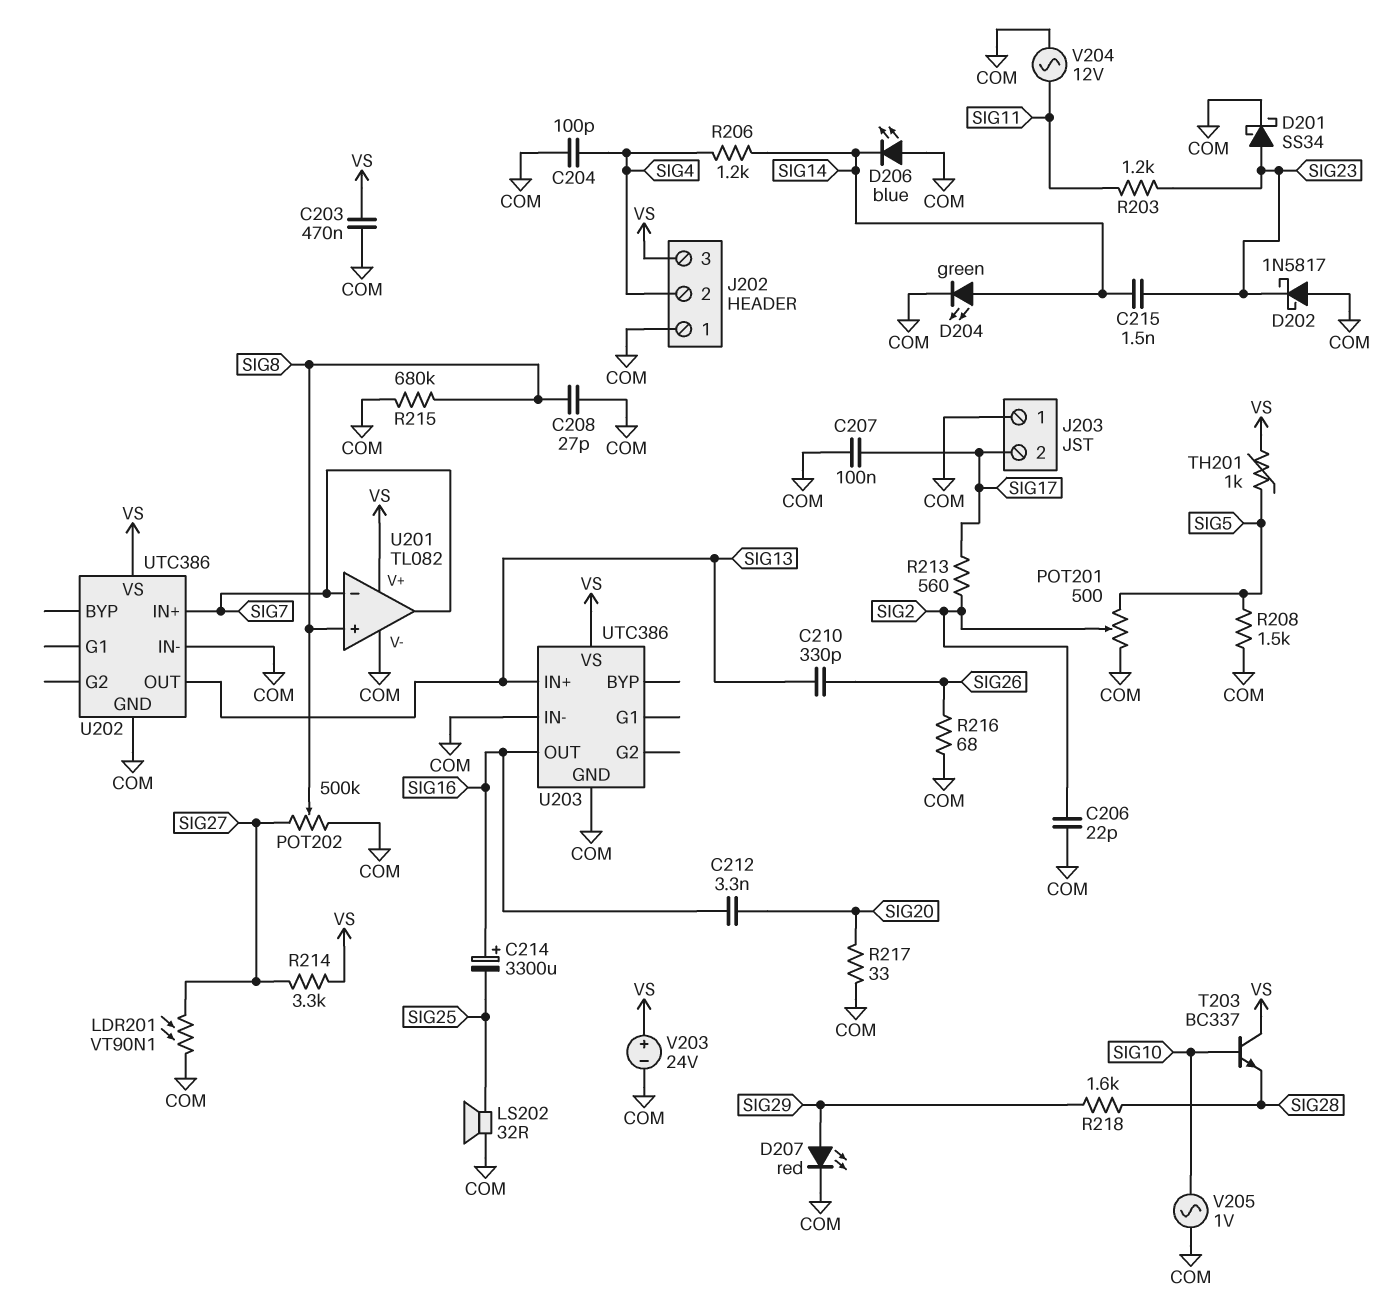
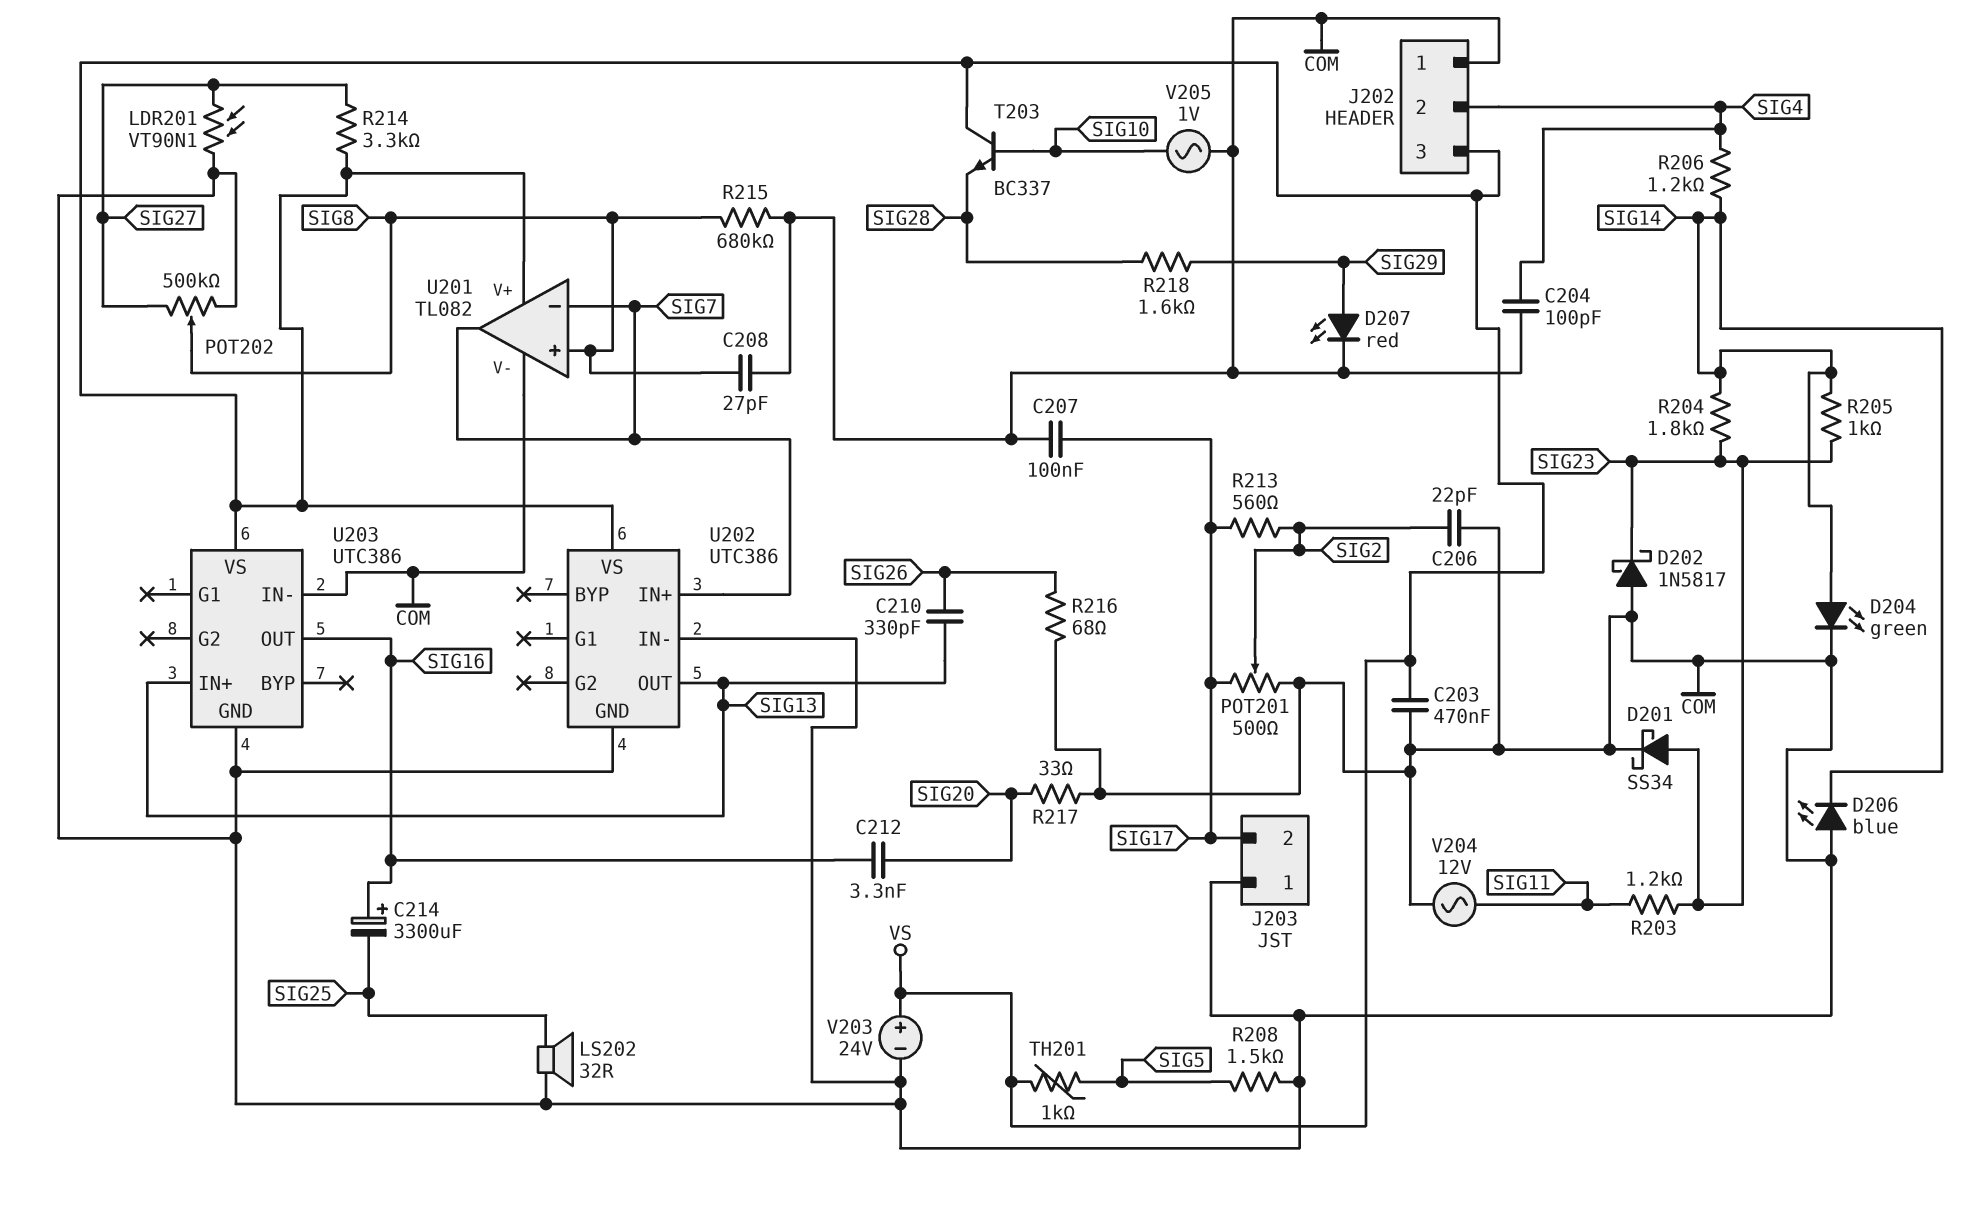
C215: 1.5nF (SIG14, SIG23) -> none
POT201: 500 (COM, SIG5, wiper SIG2) -> 500 (COM, SIG17, wiper SIG2)
R204: none -> 1.8k (SIG14, SIG23)
R205: none -> 1k (SIG14, SIG23)

